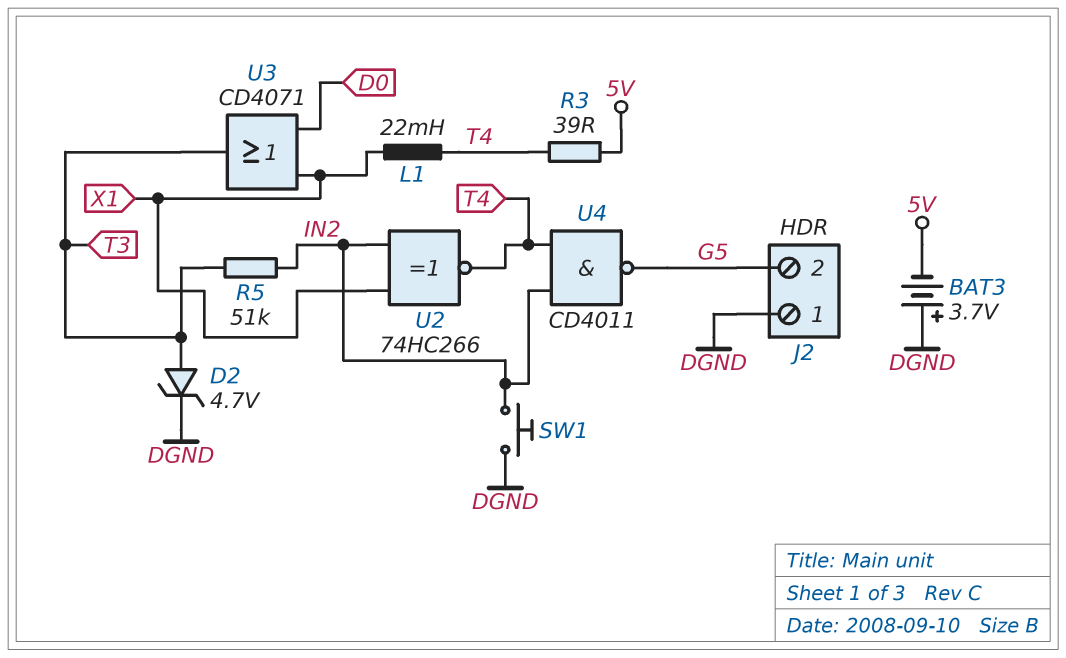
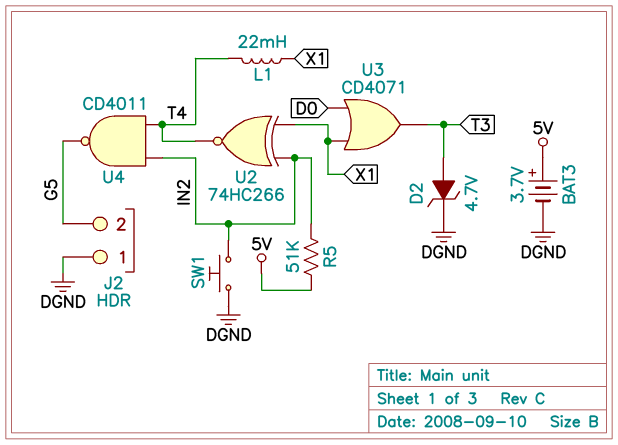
BAT3: 3.7V (plus DGND, minus 5V) -> 3.7V (plus 5V, minus DGND)
R3: 39 (5V, T4) -> none
R5: 51k (IN2, T3) -> 51k (5V, IN2)

